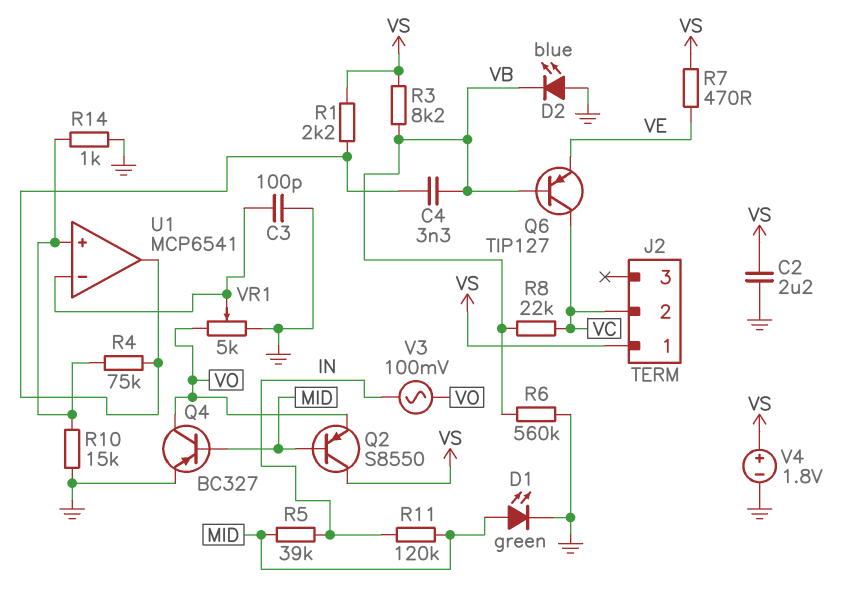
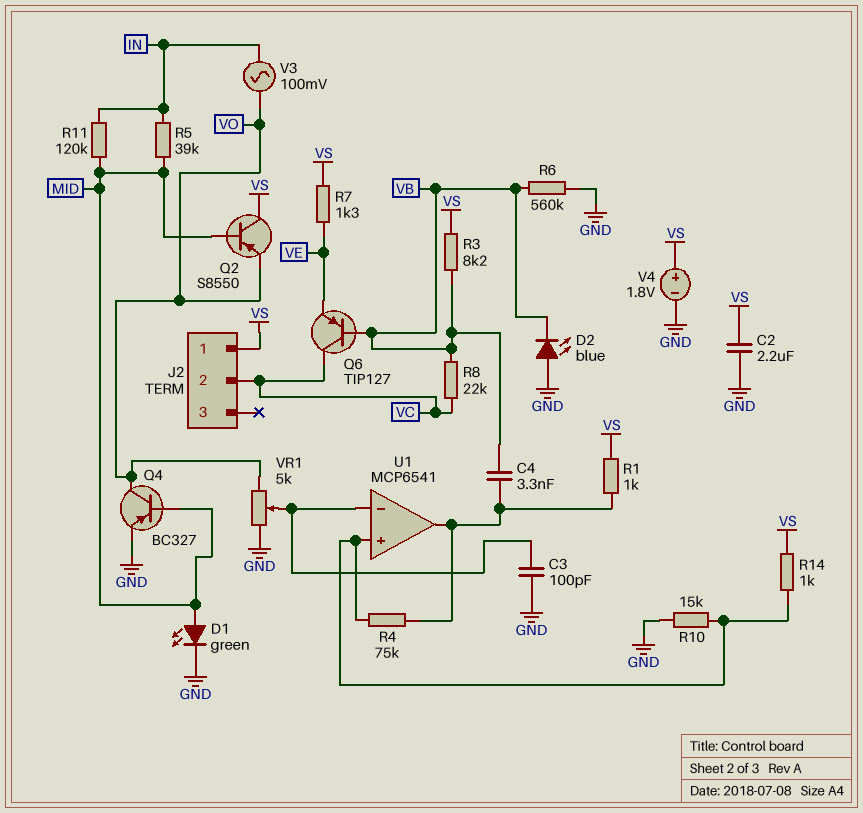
R1: 2.2k (U1/out, VS) -> 1k (U1/out, VS)
R7: 470 (VE, VS) -> 1.3k (VE, VS)
R14: 1k (GND, U1/in+) -> 1k (U1/in+, VS)

